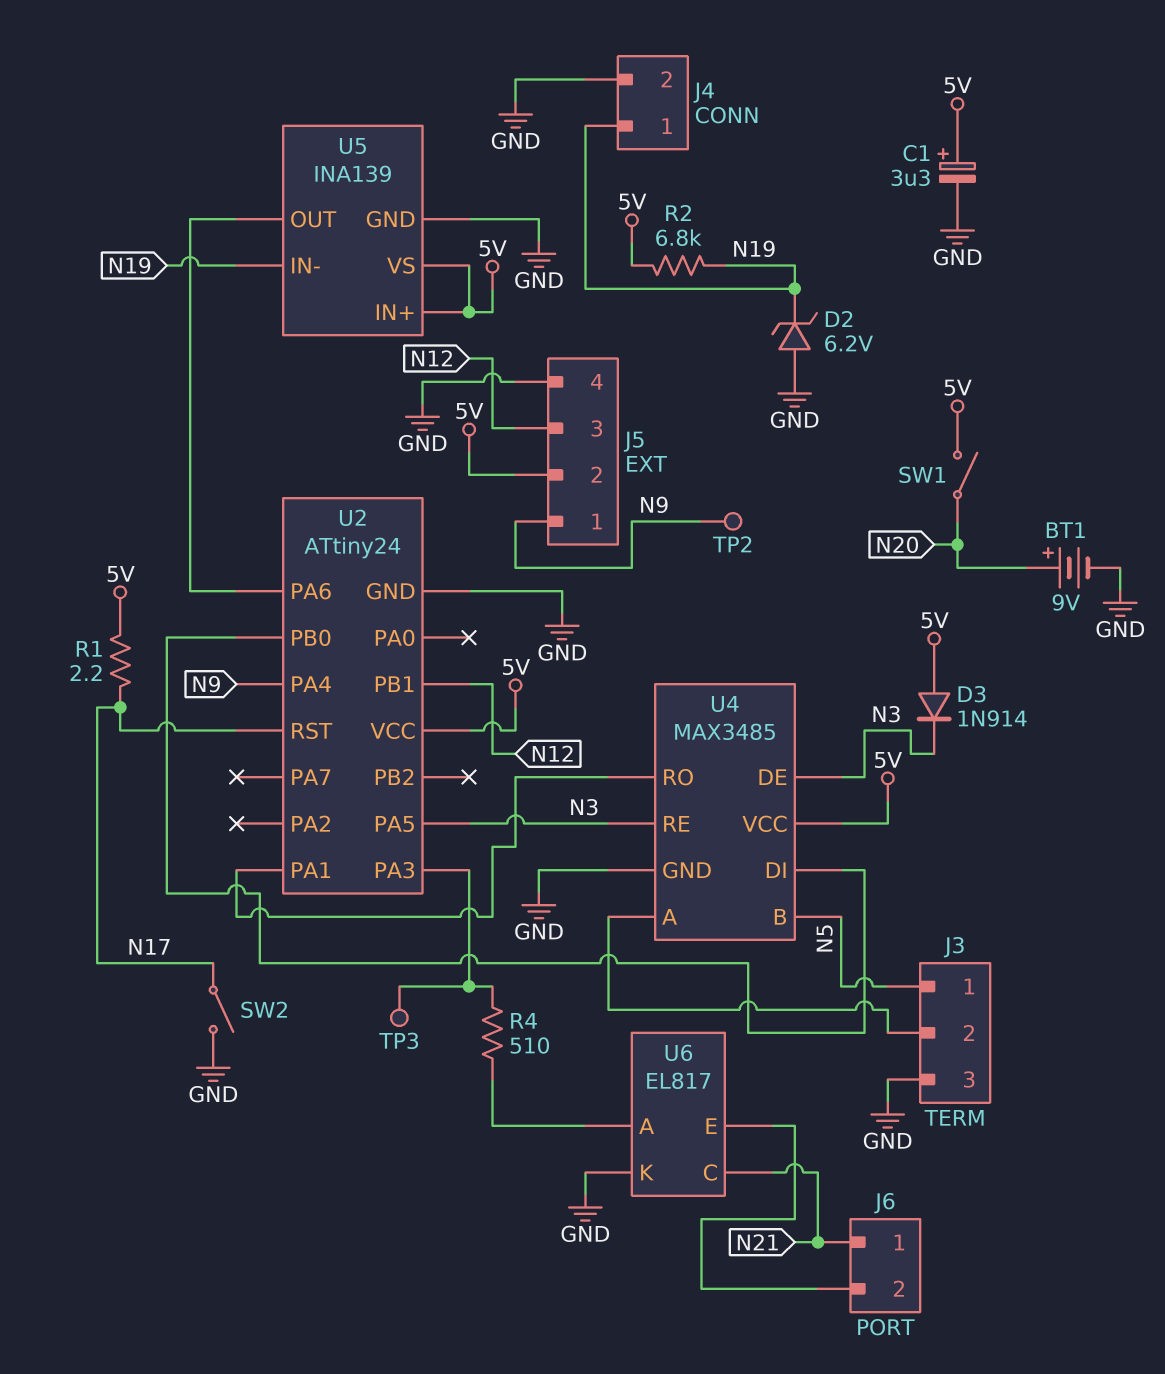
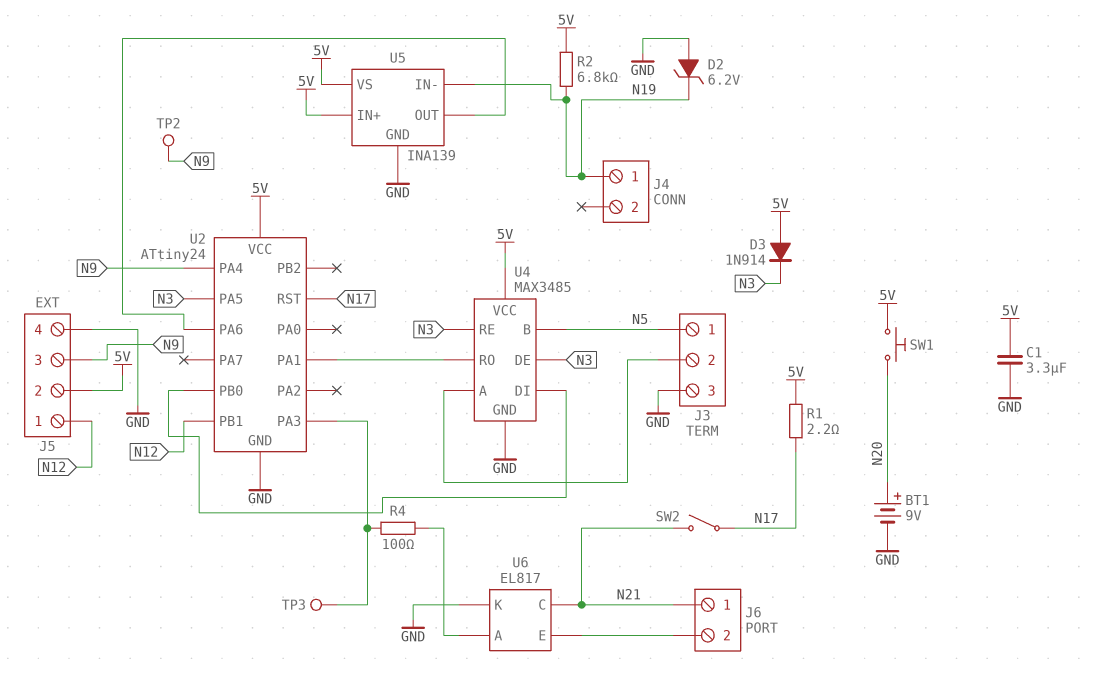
C1: 3.3uF (plus 5V, minus GND) -> 3.3uF (5V, GND)
J4 pin 2: GND -> none
J5 pin 1: N9 -> N12
J5 pin 3: N12 -> N9
R4: 510 (U2/PA3, U6/A) -> 100 (U2/PA3, U6/A)
SW1: switch (5V, N20) -> button (5V, N20)
SW2: switch (GND, N17) -> switch (N17, N21)

